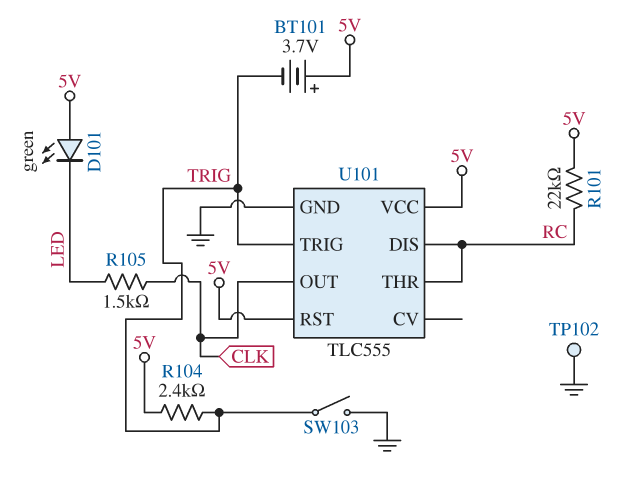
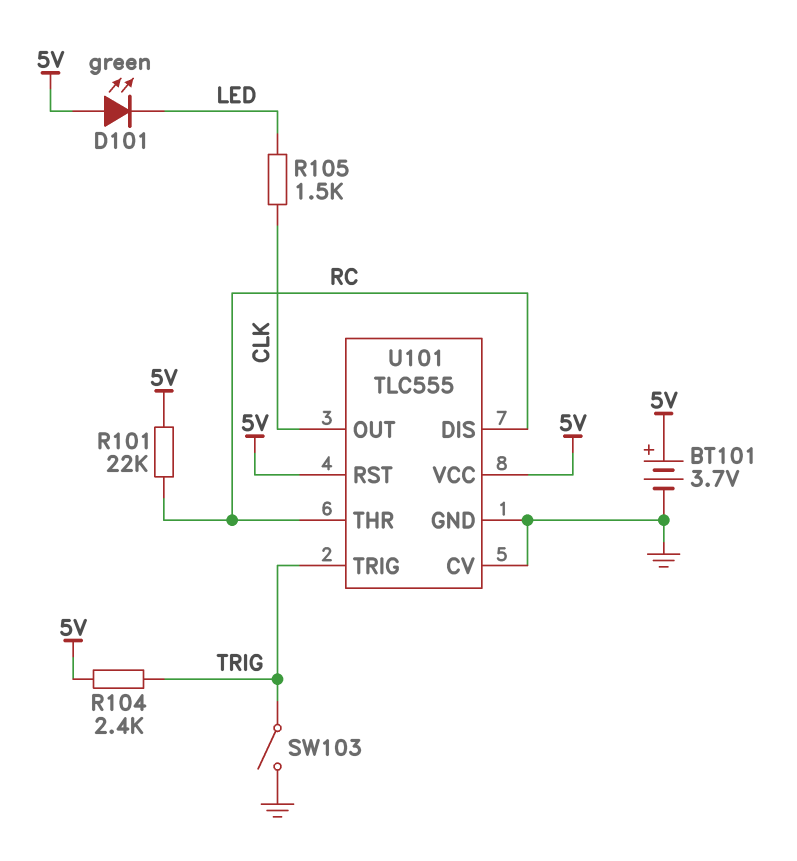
BT101: 3.7V (plus 5V, minus TRIG) -> 3.7V (plus 5V, minus GND)
TP102: test point (GND) -> none
U101 pin CV: none -> GND

